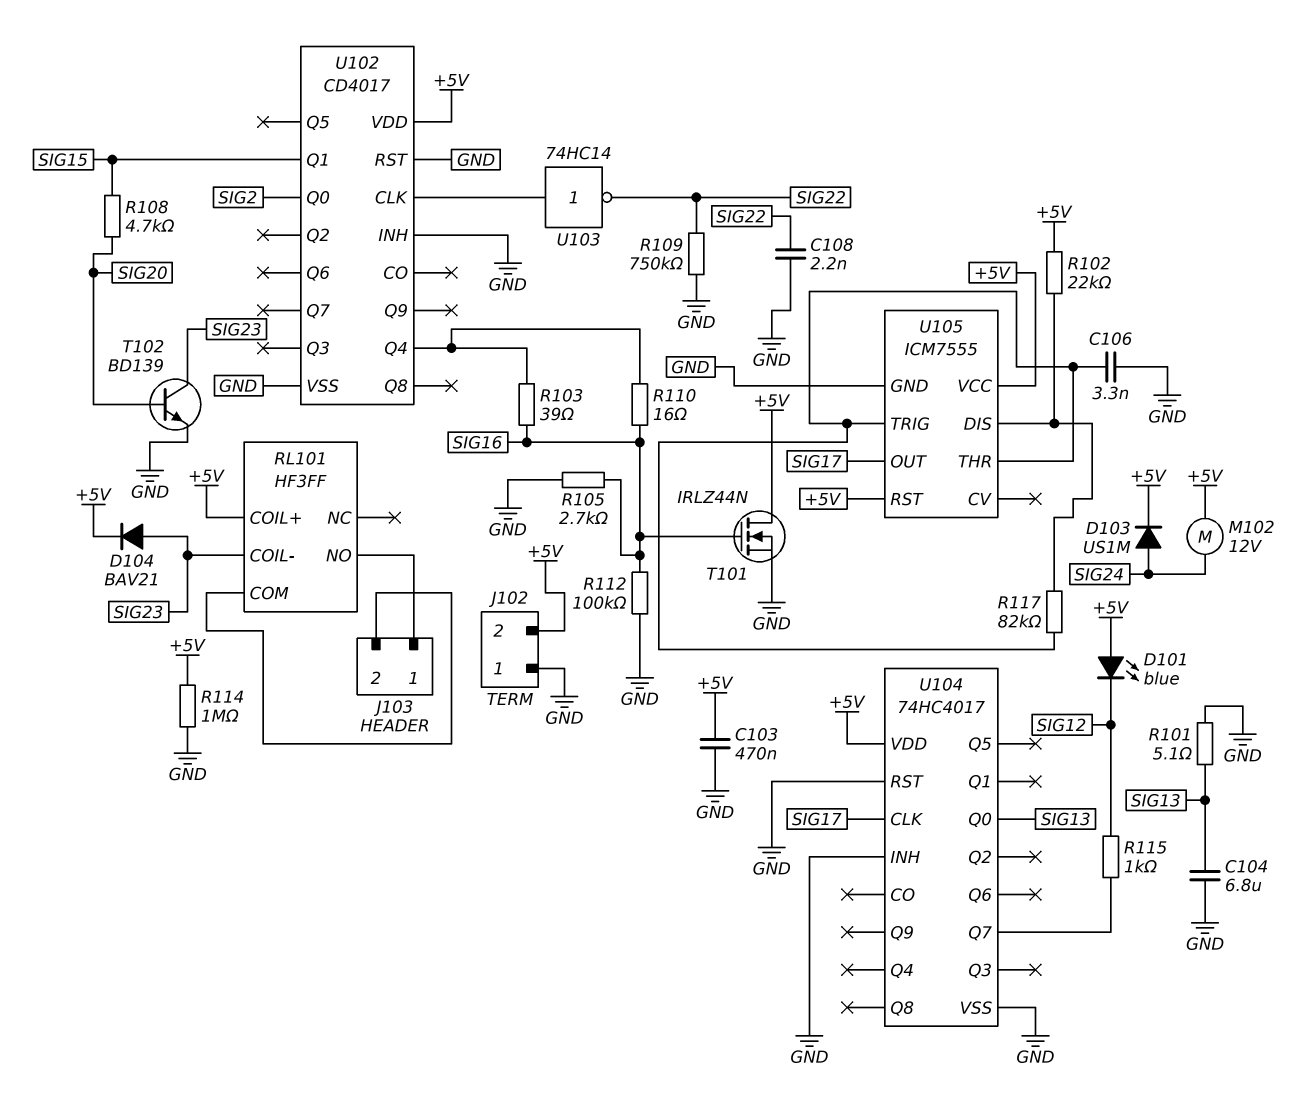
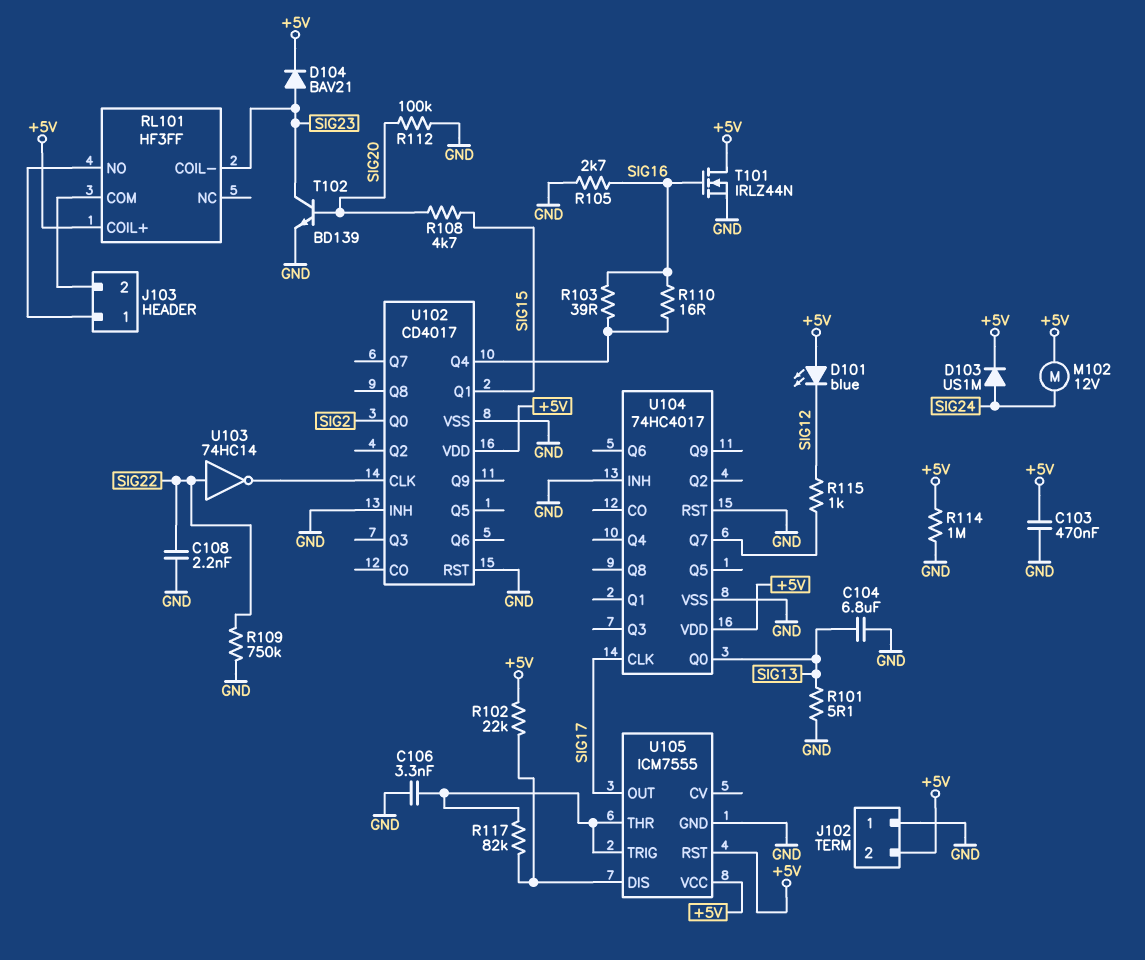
R112: 100k (GND, SIG16) -> 100k (GND, SIG20)
U103: NOT 74HC14 (in U102/CLK, out SIG22) -> NOT 74HC14 (in SIG22, out U102/CLK)

